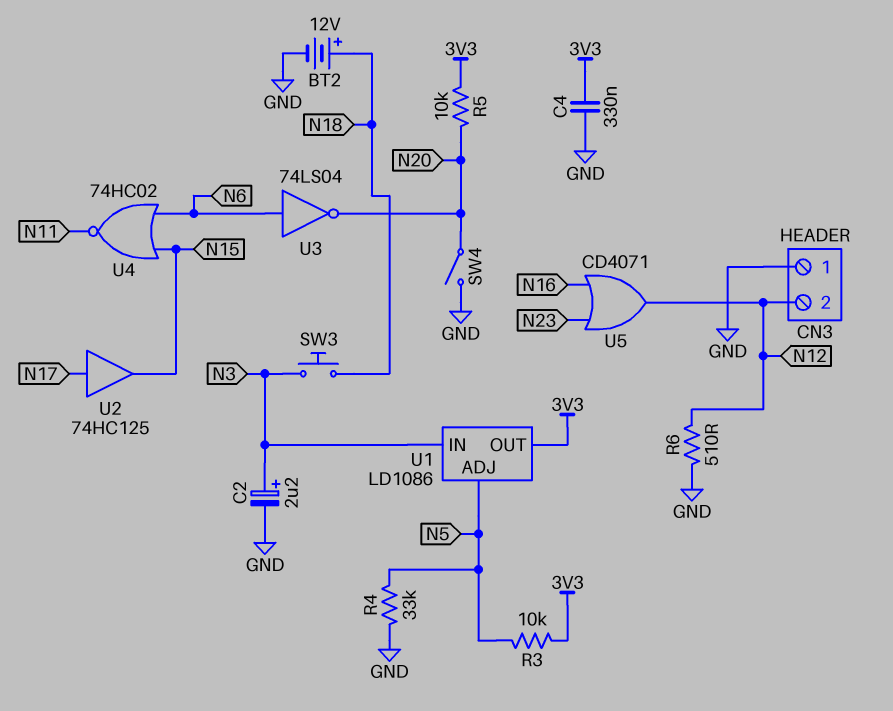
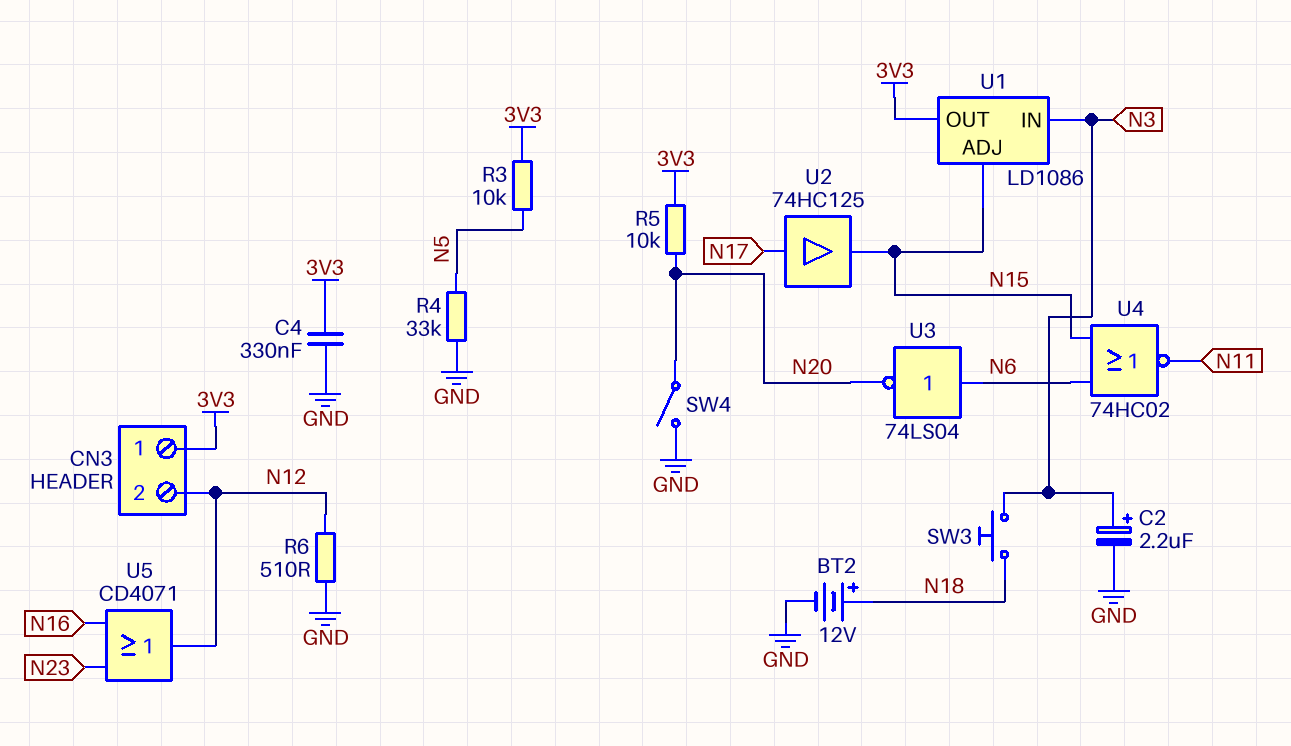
CN3 pin 1: GND -> 3V3
U1 pin ADJ: N5 -> N15

